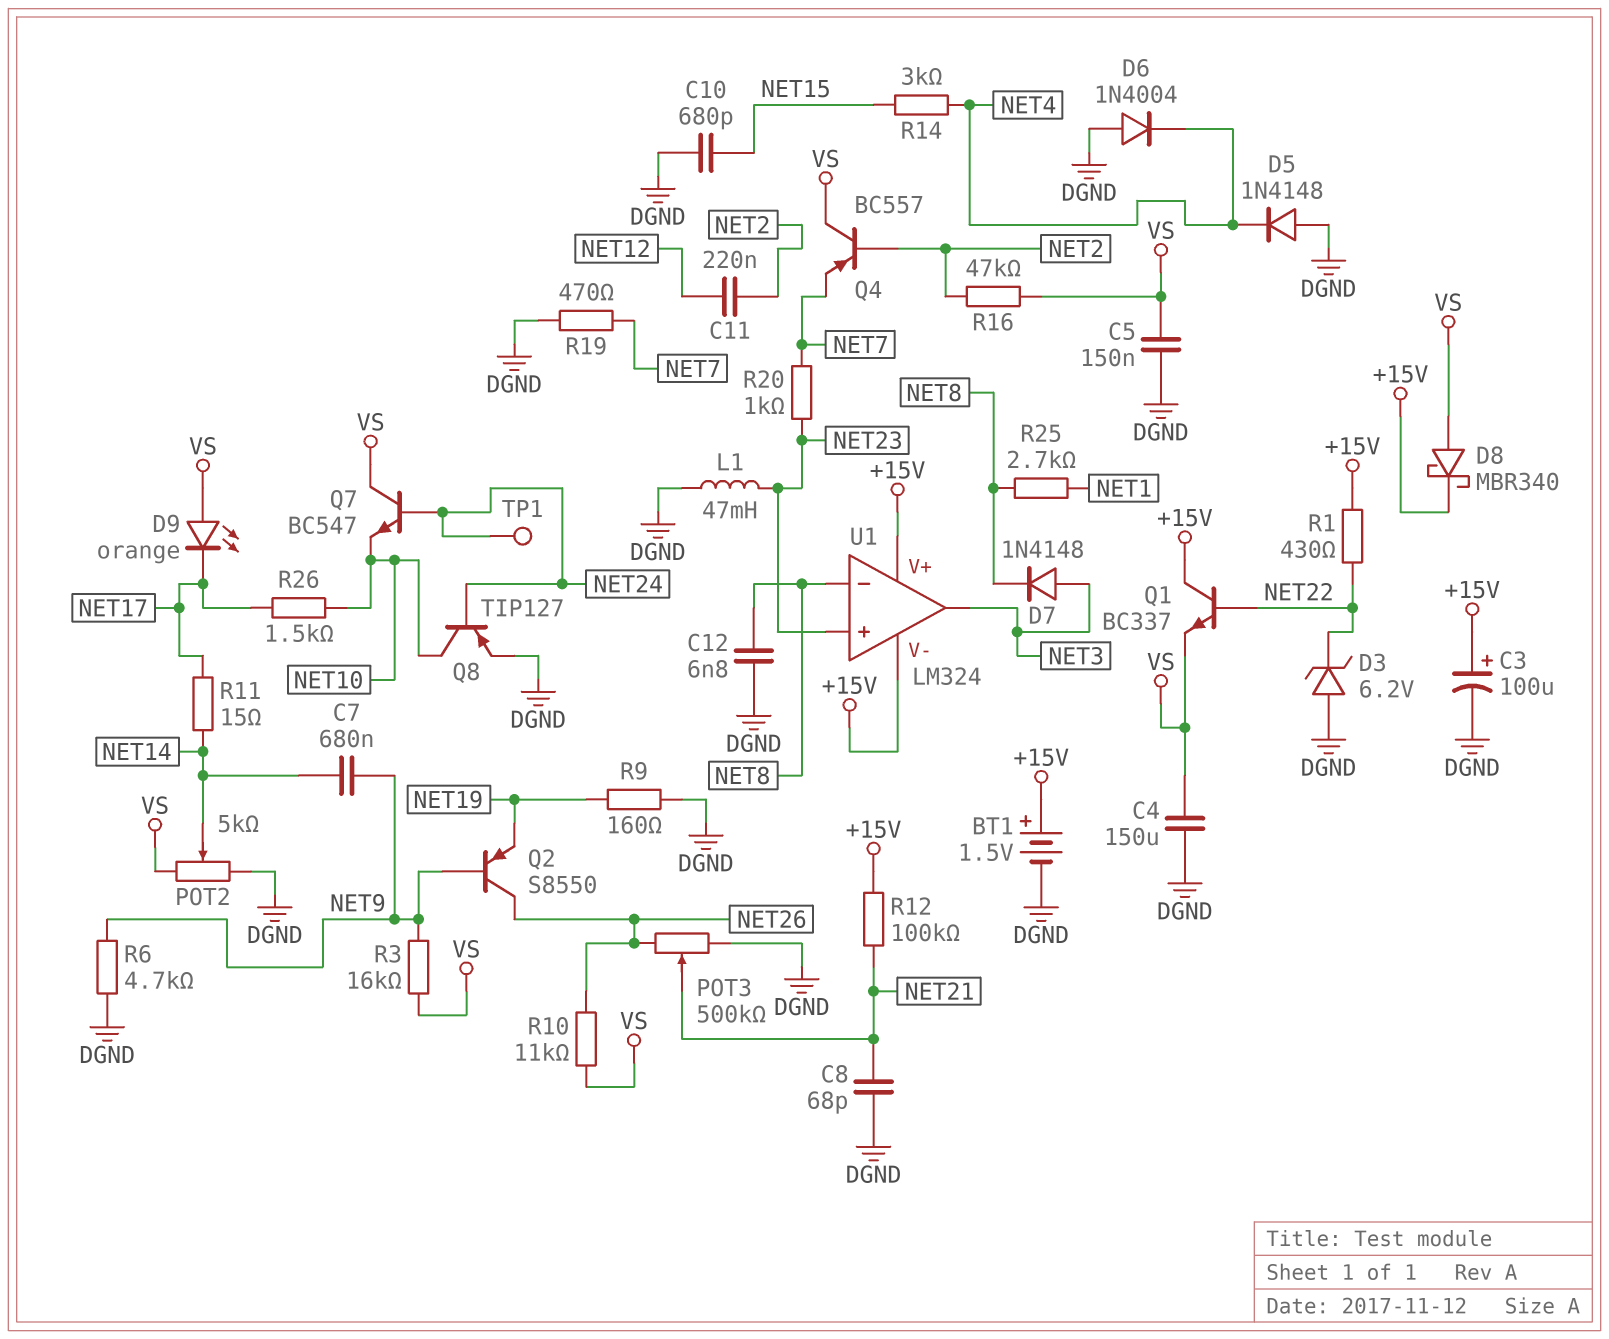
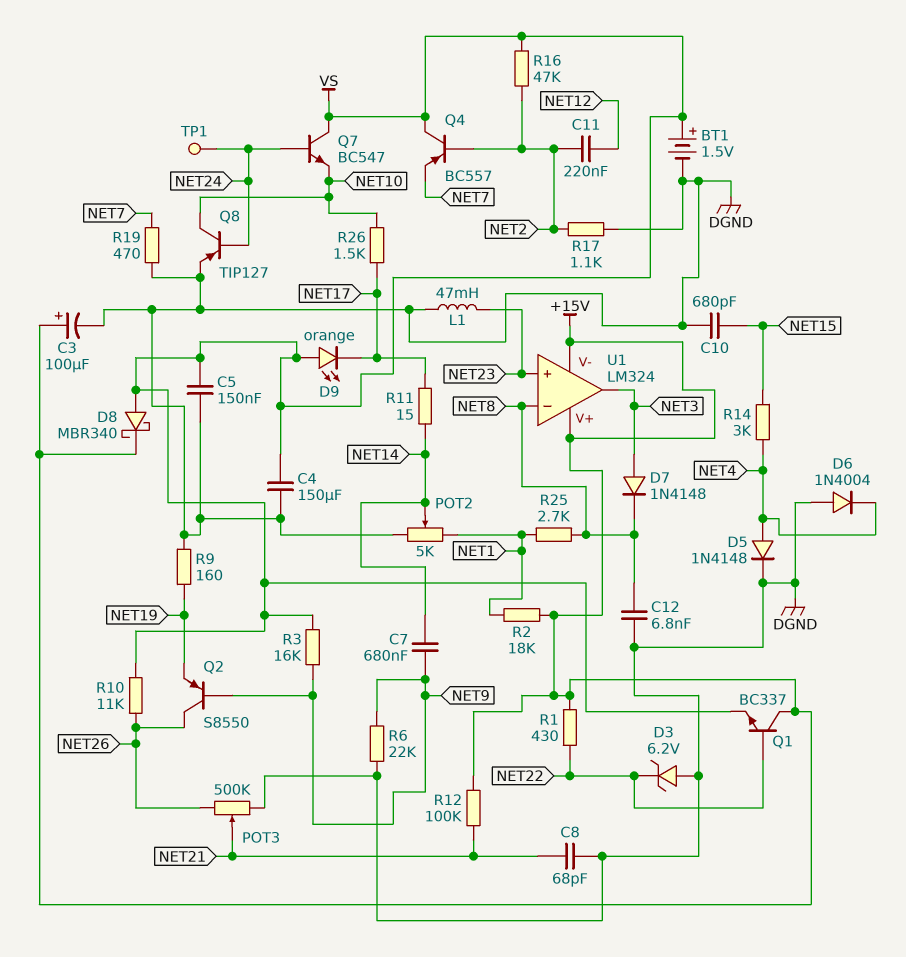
BT1: 1.5V (plus +15V, minus DGND) -> 1.5V (plus VS, minus DGND)
D5: diode 1N4148 (A DGND, K NET4) -> diode 1N4148 (A NET4, K DGND)
POT2: 5k (DGND, VS, wiper NET14) -> 5k (DGND, NET1, wiper NET14)
R2: none -> 18k (+15V, NET1)
R6: 4.7k (DGND, NET9) -> 22k (DGND, NET9)
R17: none -> 1.1k (DGND, NET2)
R20: 1k (NET7, NET23) -> none

